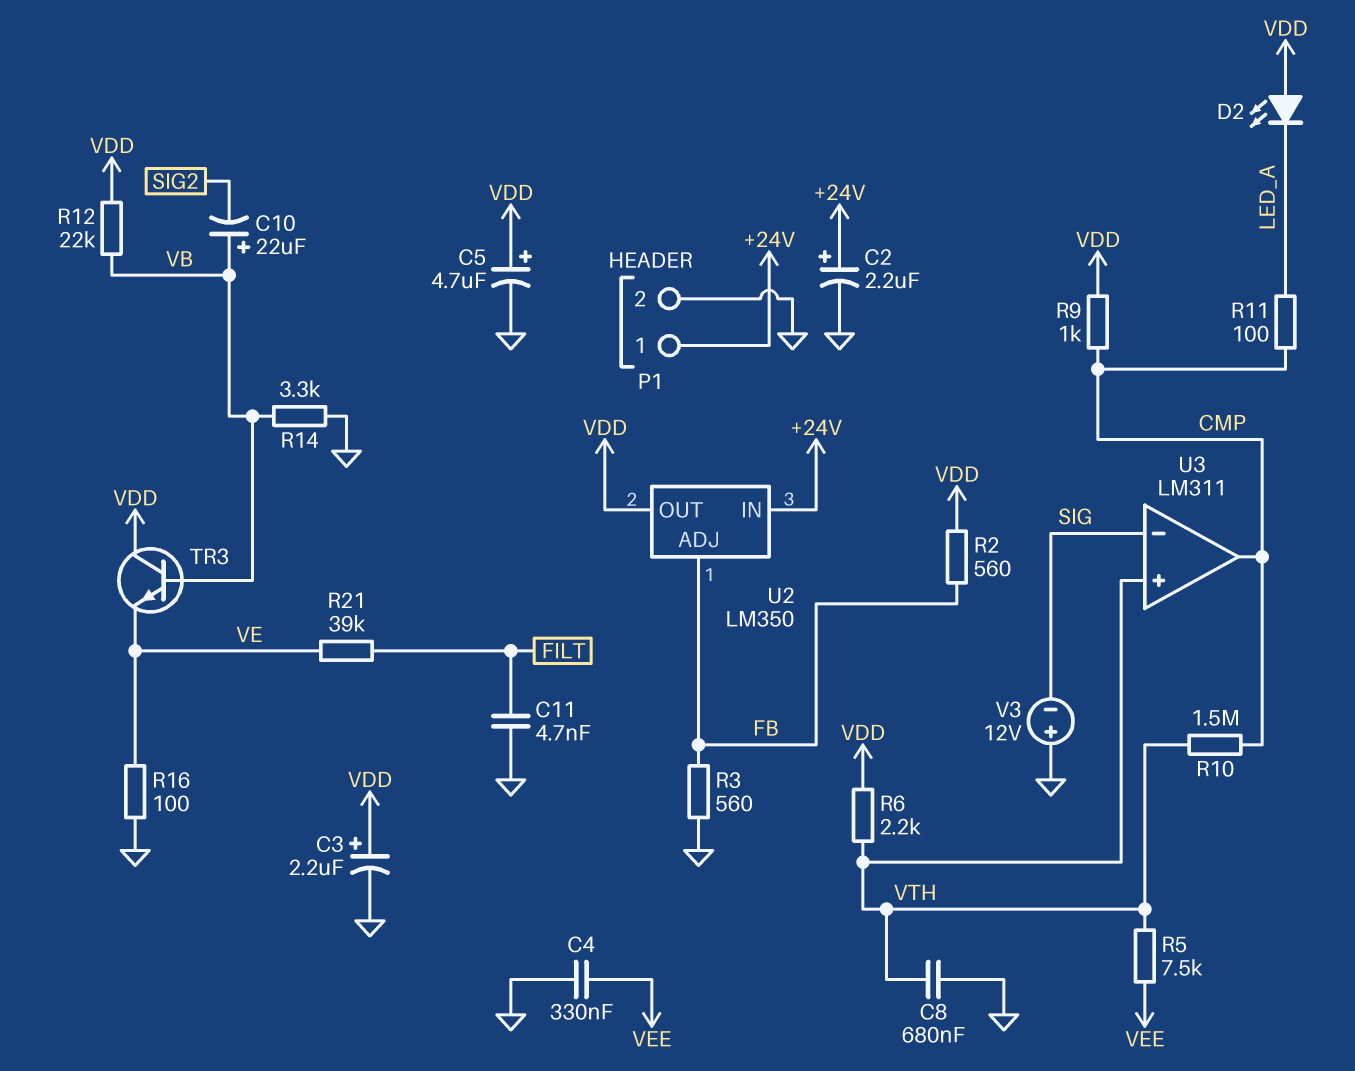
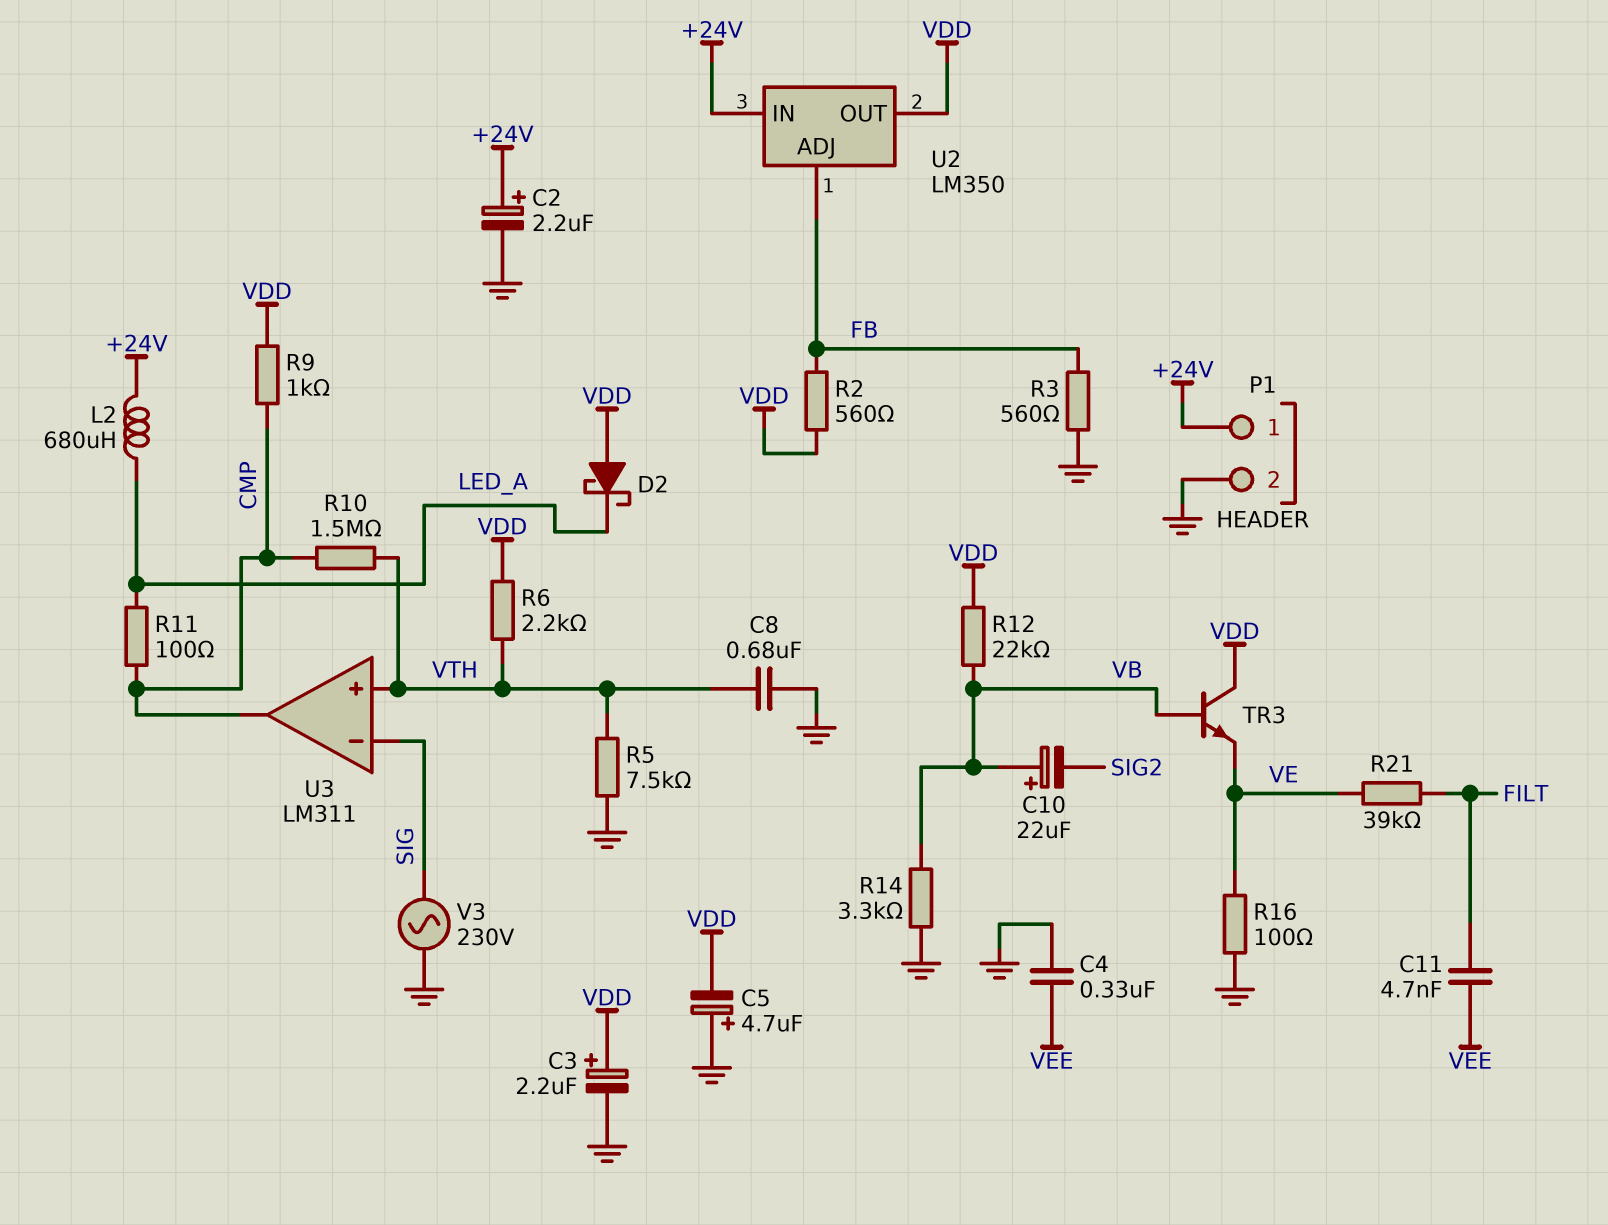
C5: 4.7uF (plus VDD, minus GND) -> 4.7uF (plus GND, minus VDD)
C11: 4.7nF (FILT, GND) -> 4.7nF (FILT, VEE)
D2: LED (A VDD, K LED_A) -> schottky (A VDD, K LED_A)
L2: none -> 680uH (+24V, LED_A)
R5: 7.5k (VEE, VTH) -> 7.5k (GND, VTH)
V3: 12V (plus GND, minus SIG) -> AC 230V (GND, SIG)

